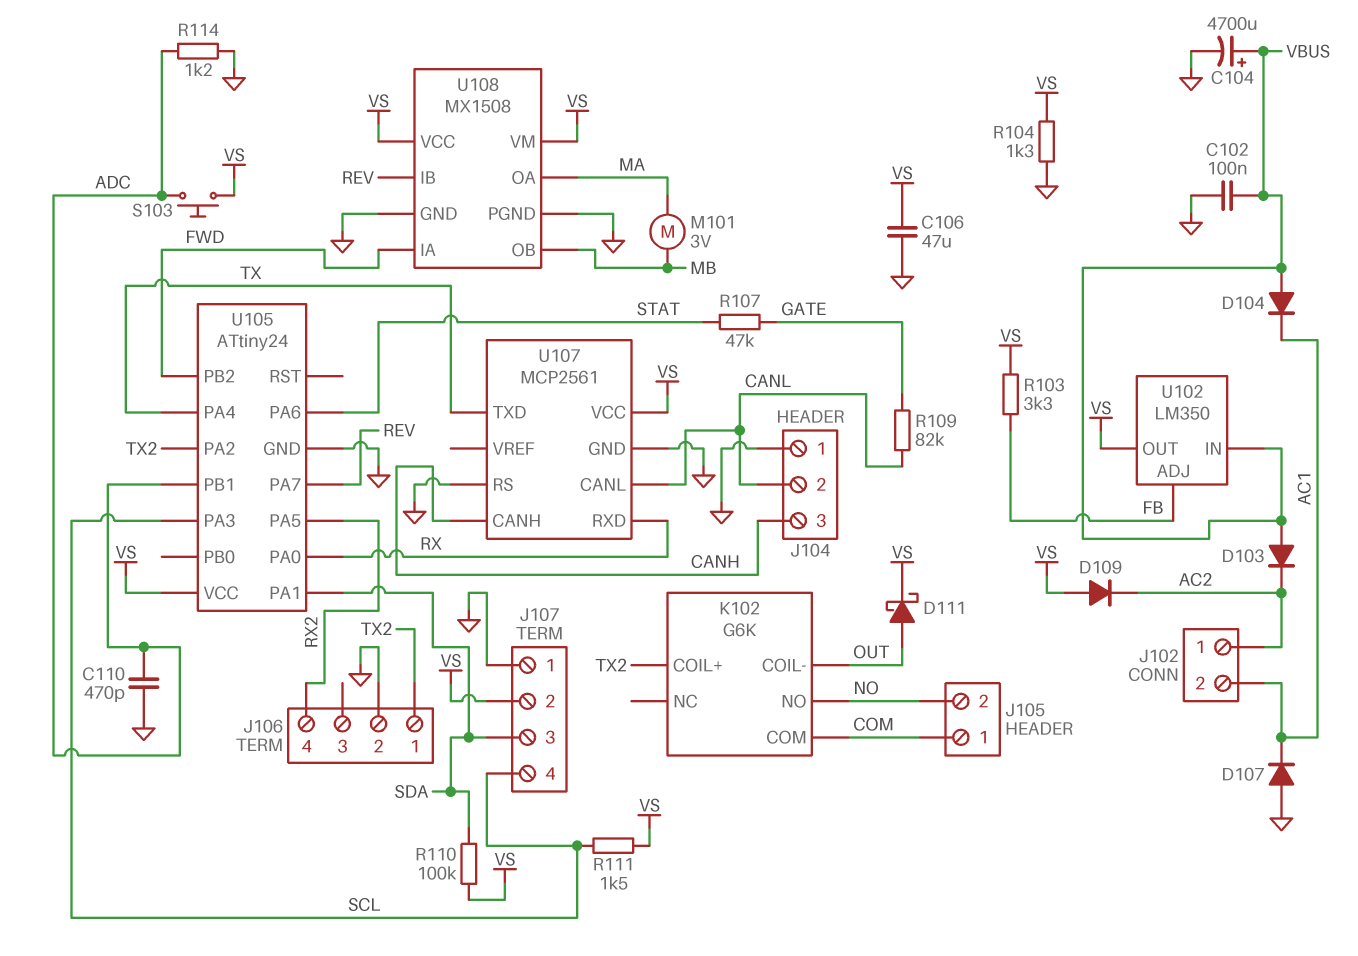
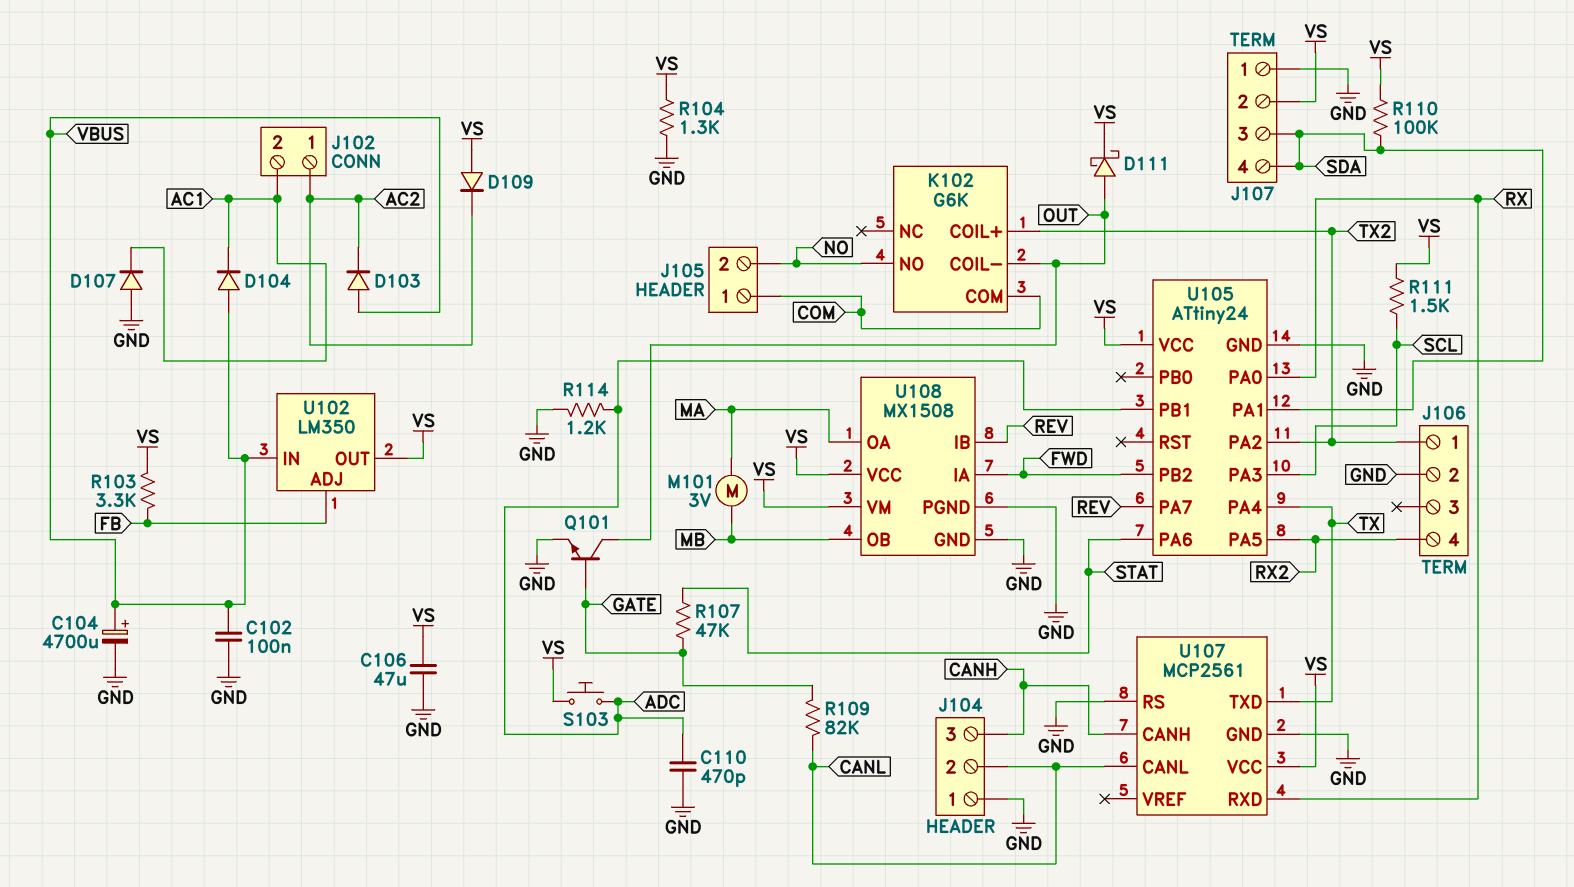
J107 pin 4: SCL -> SDA
Q101: none -> NPN (B GATE, C OUT, E GND)

